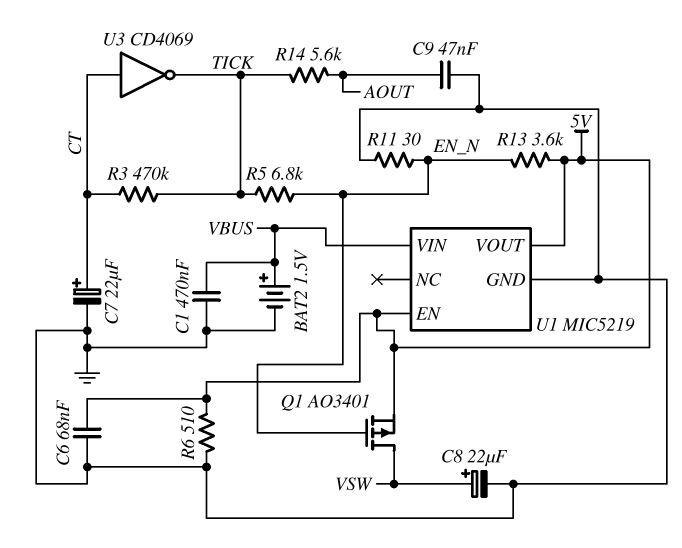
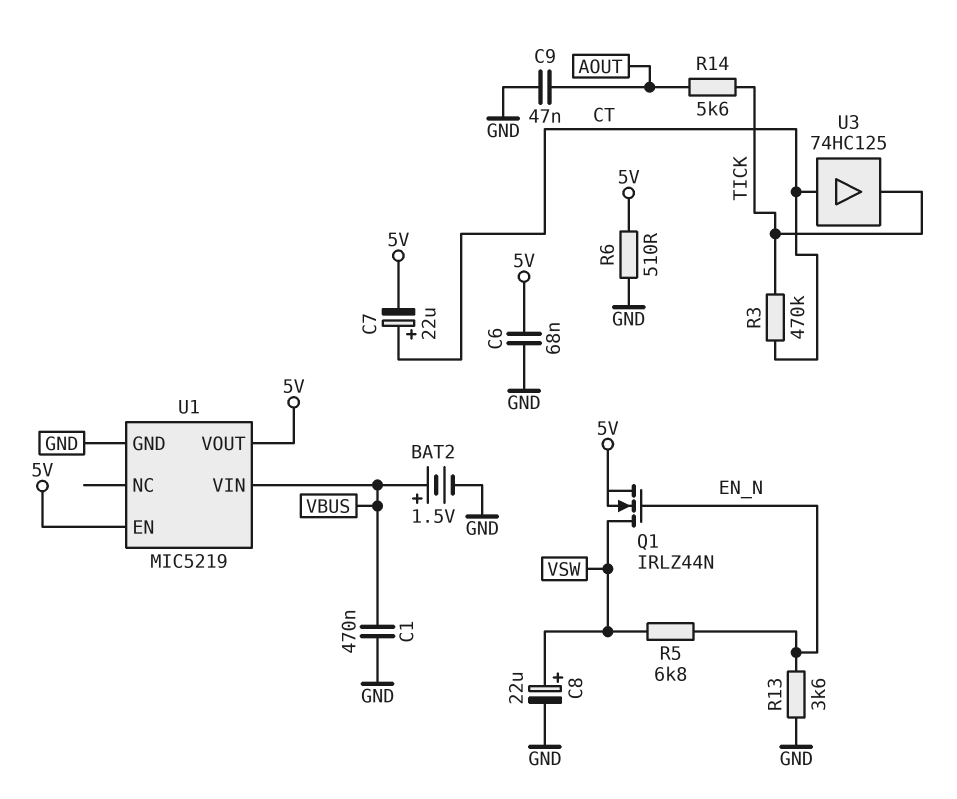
C7: 22uF (plus CT, minus GND) -> 22uF (plus CT, minus 5V)
Q1: PMOS AO3401 (G EN_N, D VSW, S 5V) -> NMOS IRLZ44N (G EN_N, D VSW, S 5V)
R5: 6.8k (EN_N, TICK) -> 6.8k (EN_N, VSW)
R11: 30 (EN_N, GND) -> none
R13: 3.6k (5V, EN_N) -> 3.6k (EN_N, GND)
U3: NOT CD4069 (in CT, out TICK) -> buffer 74HC125 (in CT, out TICK)

